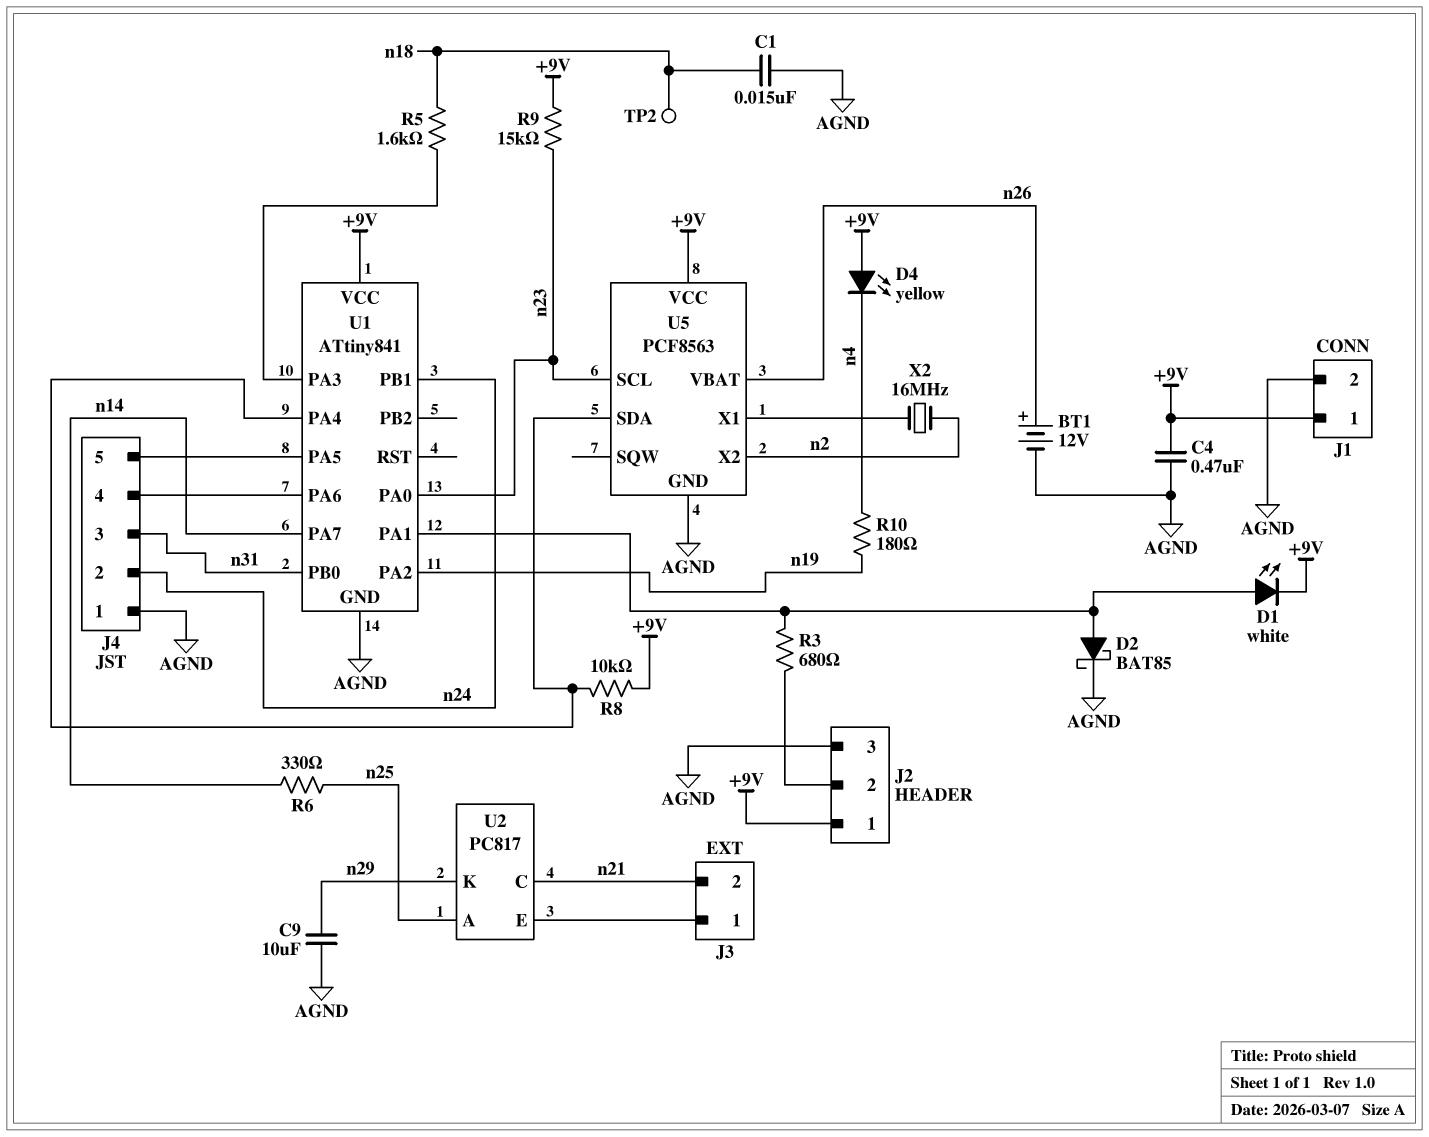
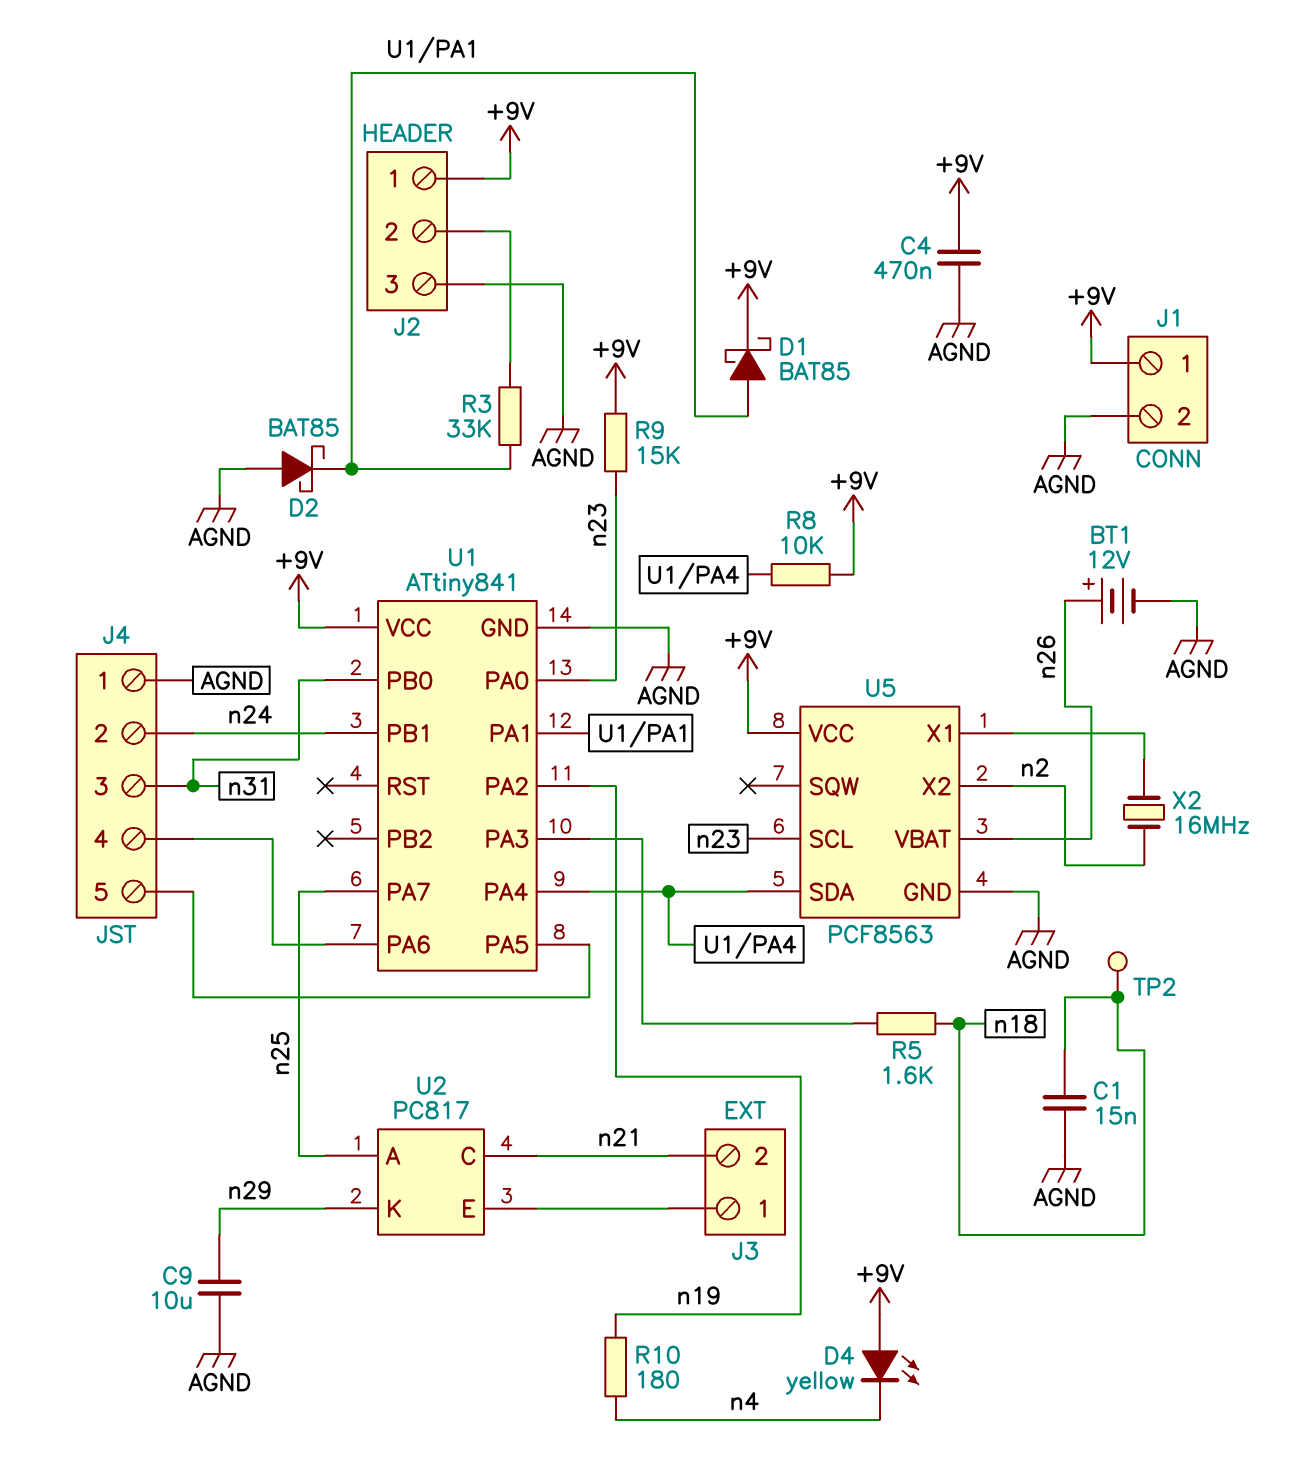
D1: LED white (A U1/PA1, K +9V) -> schottky BAT85 (A U1/PA1, K +9V)
D2: schottky BAT85 (A U1/PA1, K AGND) -> schottky BAT85 (A AGND, K U1/PA1)
R3: 680 (J2/2, U1/PA1) -> 33k (J2/2, U1/PA1)
R6: 330 (n14, n25) -> none
U1 pin PA7: n14 -> n25

